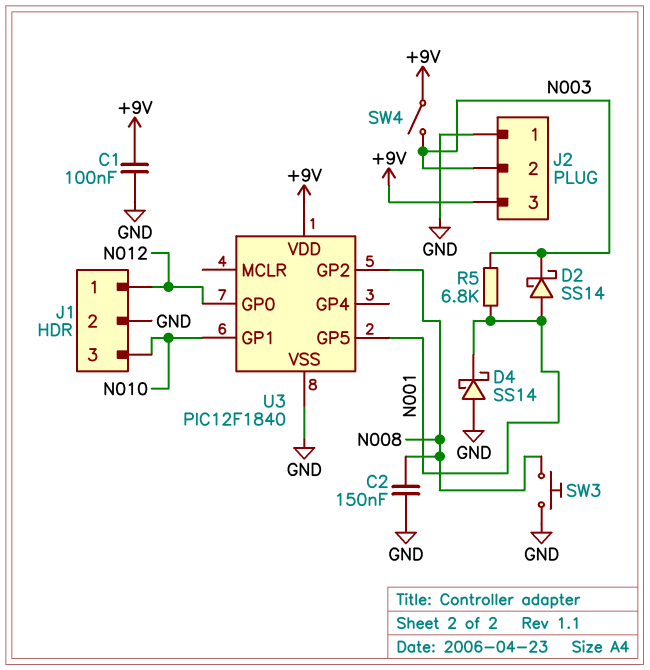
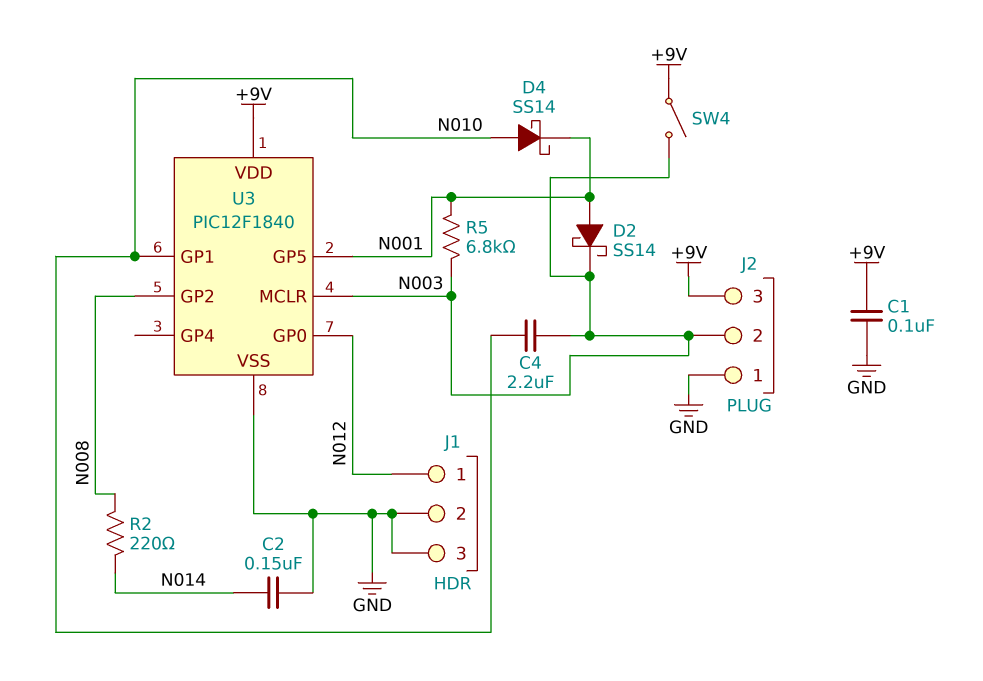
C2: 150nF (GND, N008) -> 150nF (GND, N014)
C4: none -> 2.2uF (N003, N010)
D4: schottky SS14 (A GND, K N001) -> schottky SS14 (A N010, K N001)
J1 pin 3: N010 -> GND
R2: none -> 220 (N008, N014)
SW3: button (GND, N008) -> none
U3 pin MCLR: none -> N003

